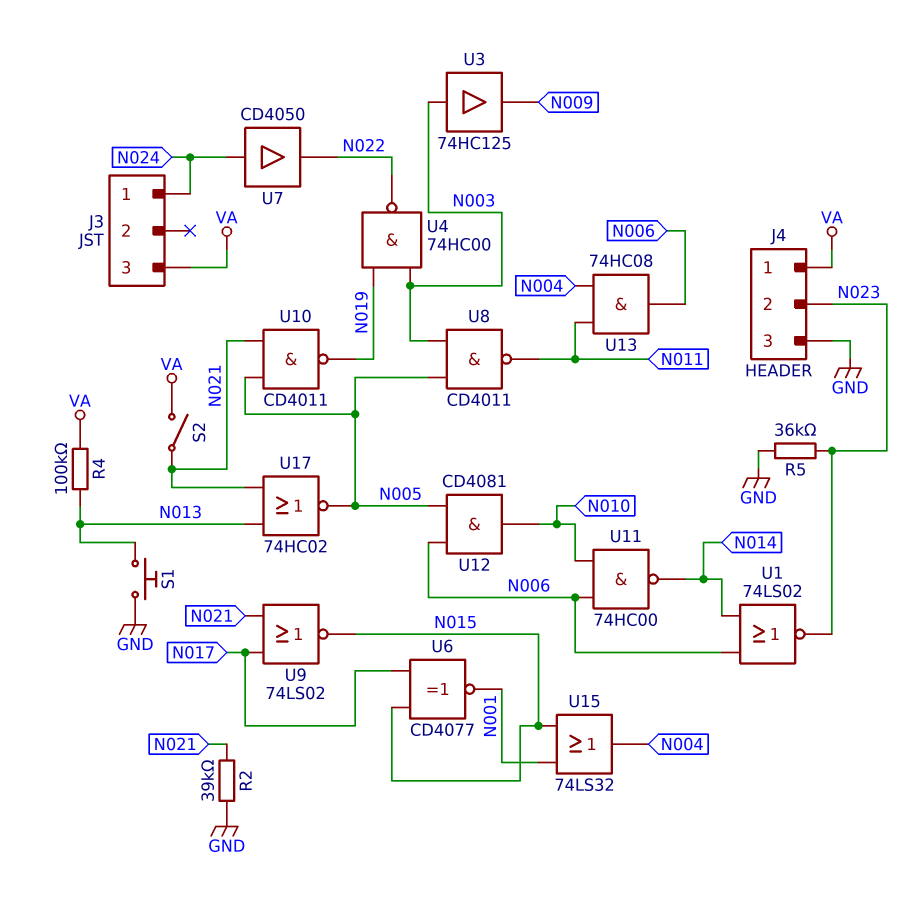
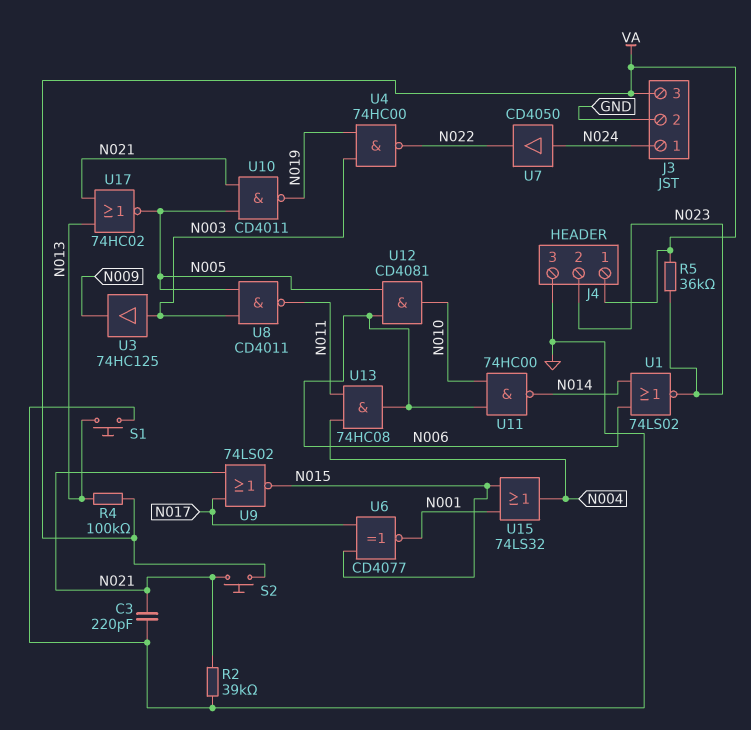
C3: none -> 220pF (GND, N021)
J3 pin 2: none -> GND
R5: 36k (GND, N023) -> 36k (N023, VA)
S2: switch (N021, VA) -> button (N021, VA)

